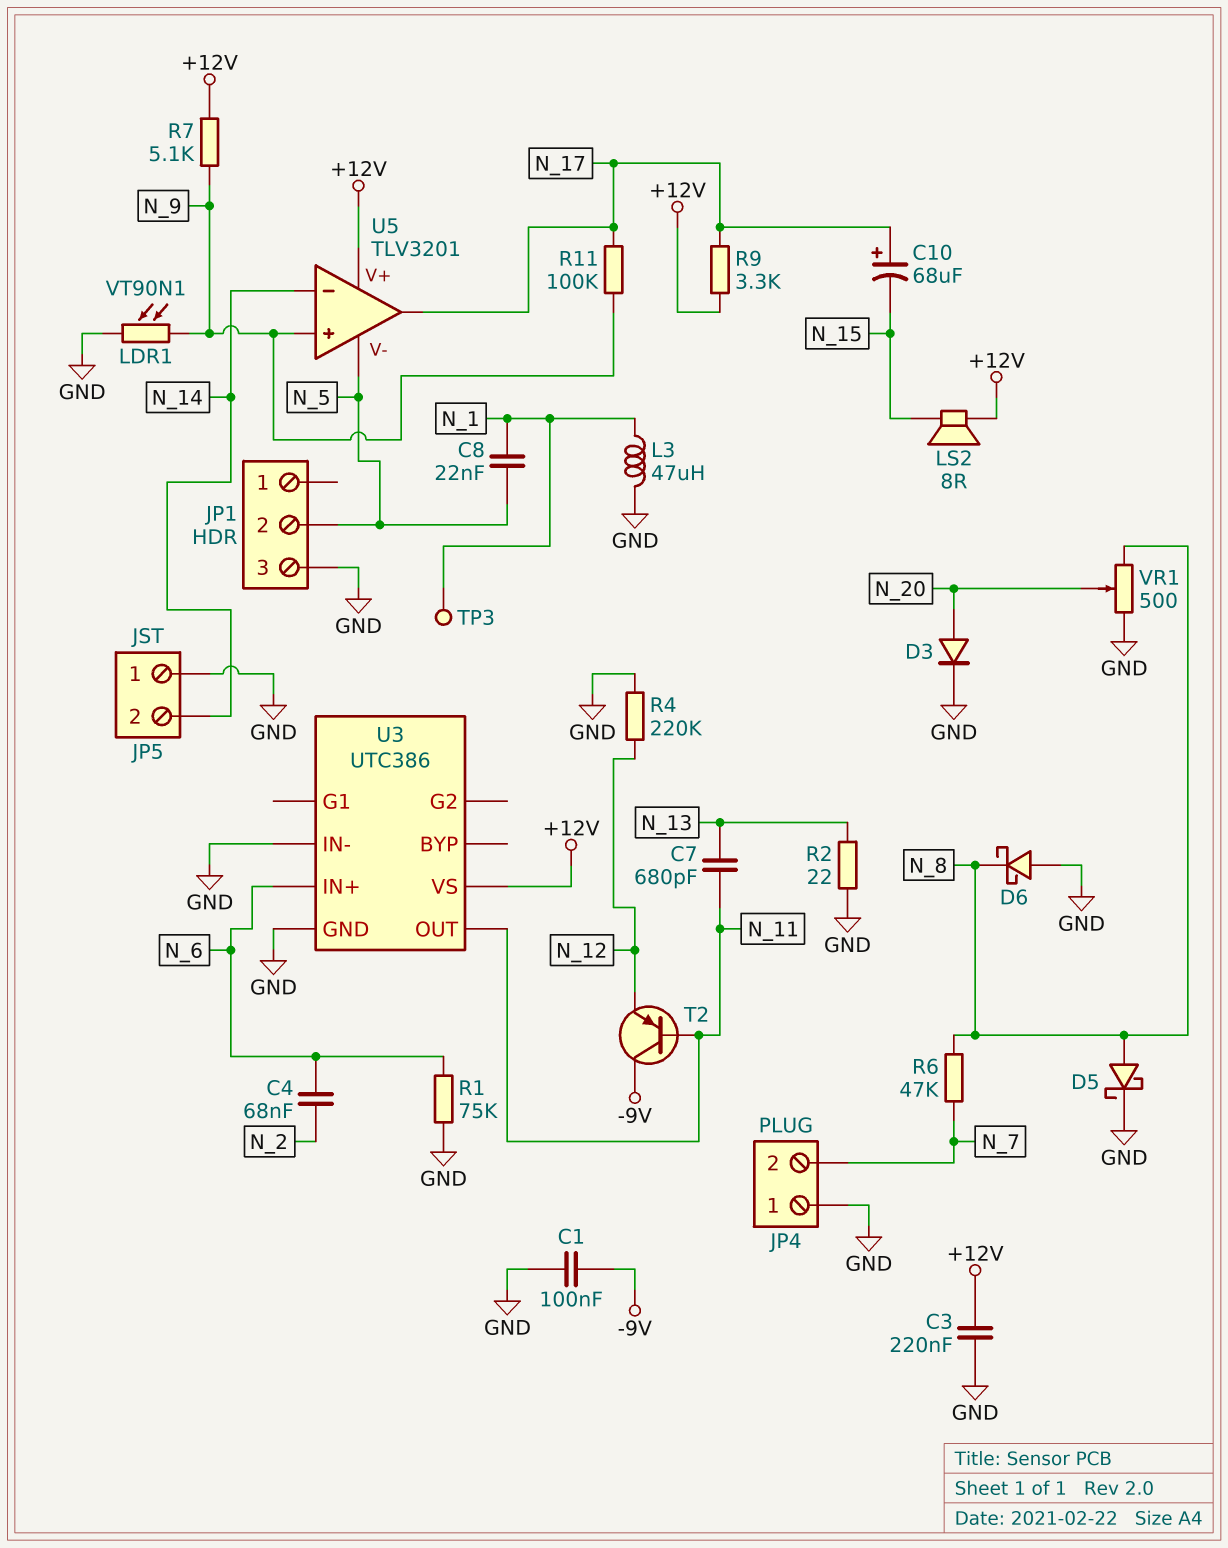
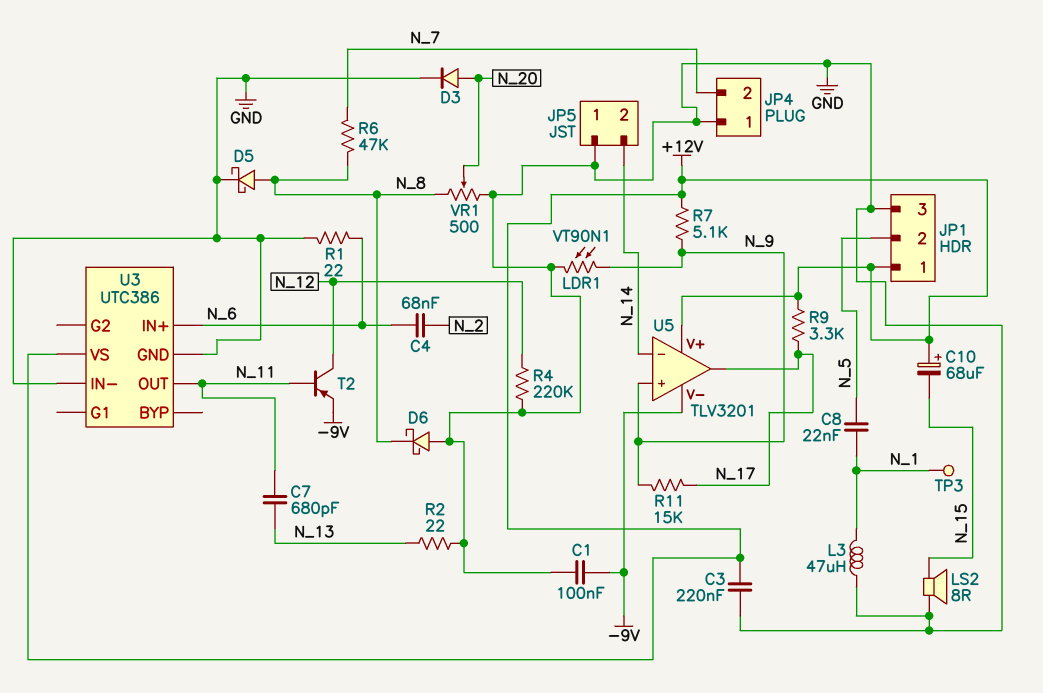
C10: 68uF (plus N_17, minus N_15) -> 68uF (plus +12V, minus N_15)
JP1 pin 1: none -> +12V
LS2: speaker 8R (+12V, N_15) -> speaker 8R (GND, N_15)
R1: 75k (GND, N_6) -> 22 (GND, N_6)
R11: 100k (N_9, N_17) -> 15k (N_9, N_17)
T2: PNP (B N_11, C -9V, E N_12) -> PNP (B N_11, C N_12, E -9V)
U5 pin V-: N_5 -> -9V

